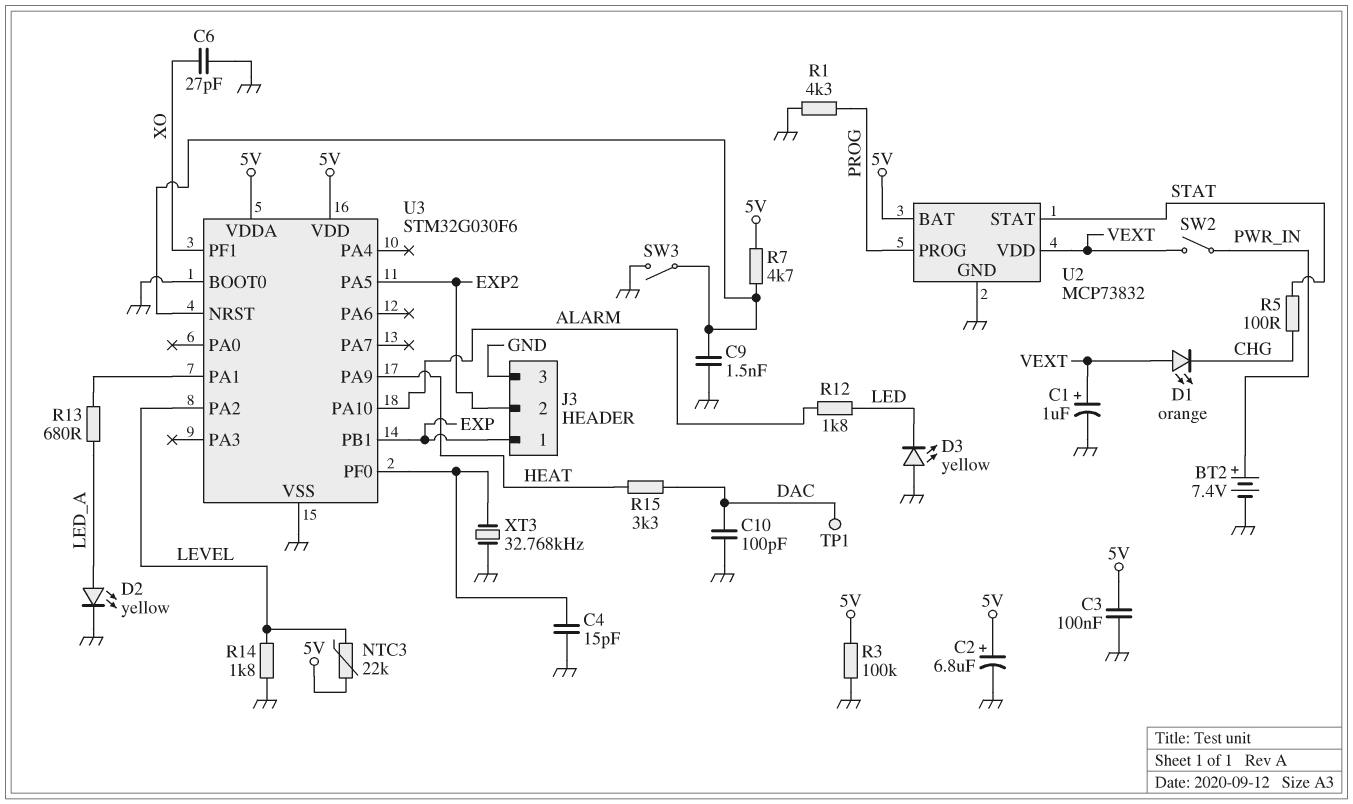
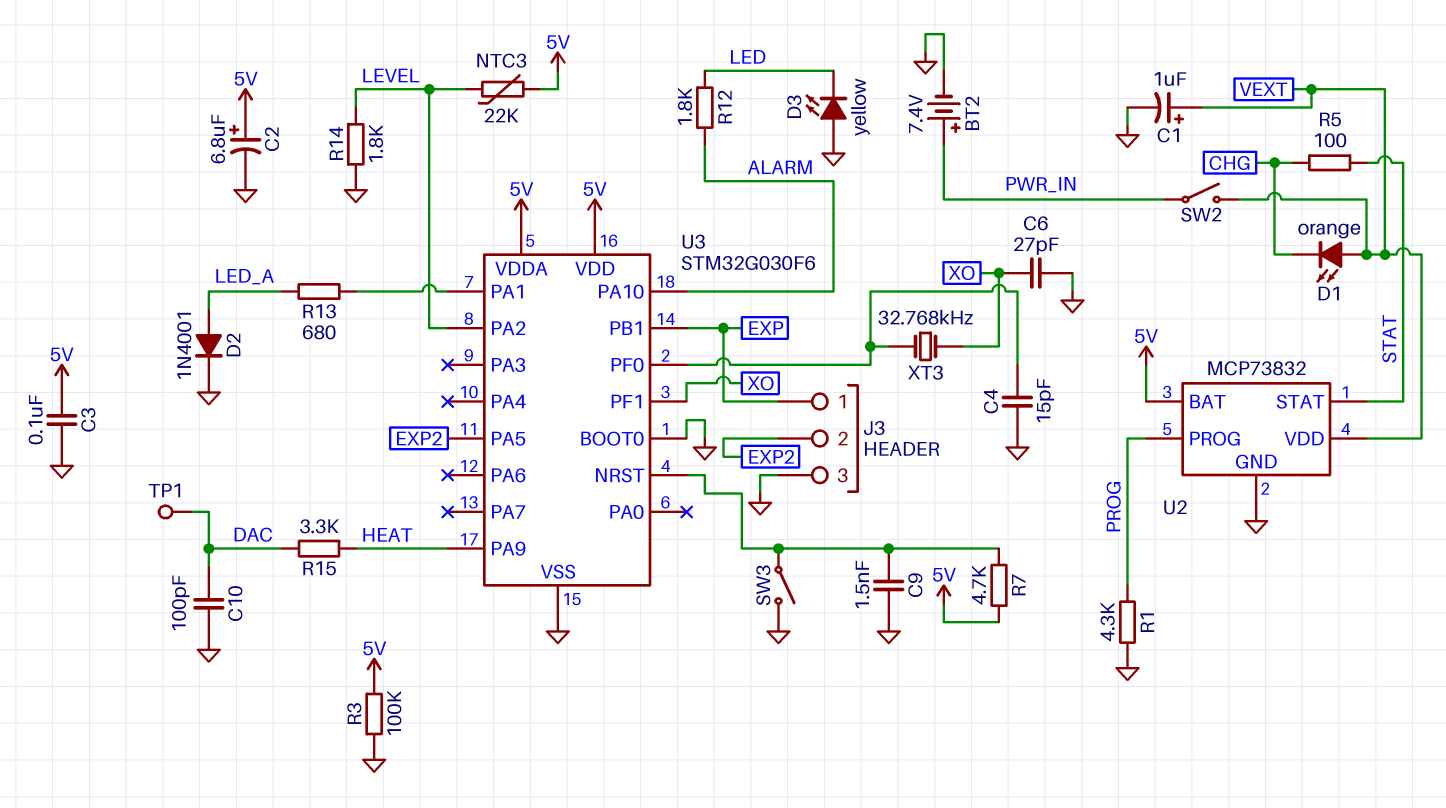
D2: LED yellow (A LED_A, K GND) -> diode 1N4001 (A LED_A, K GND)
XT3: 32.768kHz (GND, U3/PF0) -> 32.768kHz (U3/PF0, XO)

